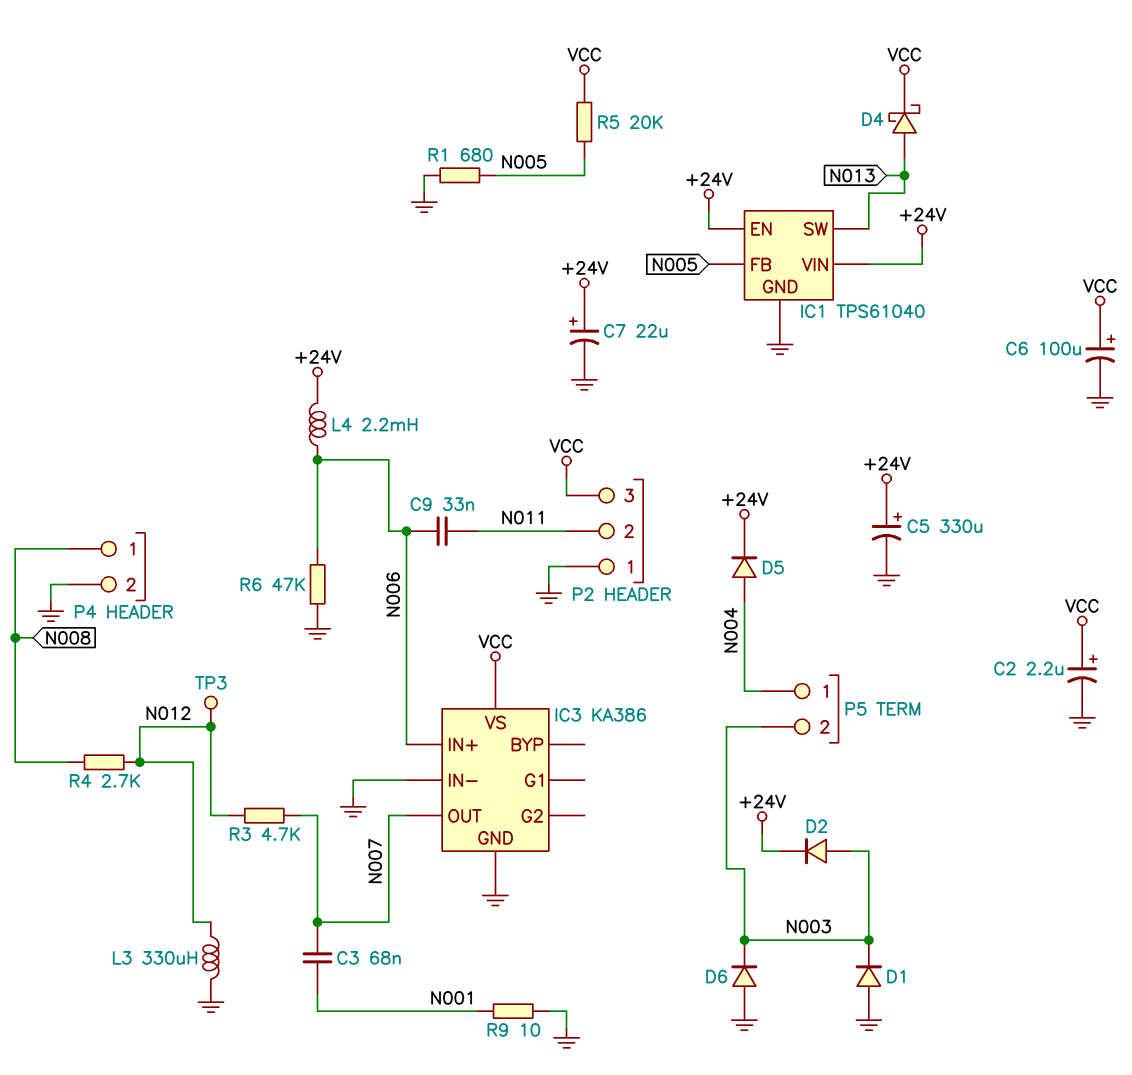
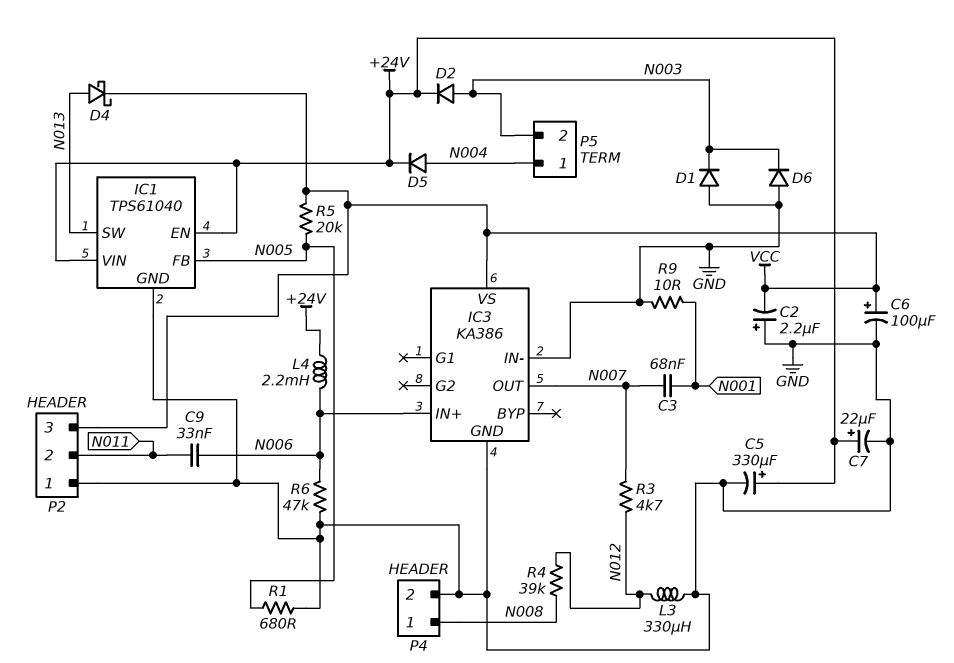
C2: 2.2uF (plus VCC, minus GND) -> 2.2uF (plus GND, minus VCC)
R4: 2.7k (N008, N012) -> 39k (N008, N012)
TP3: test point (N012) -> none

